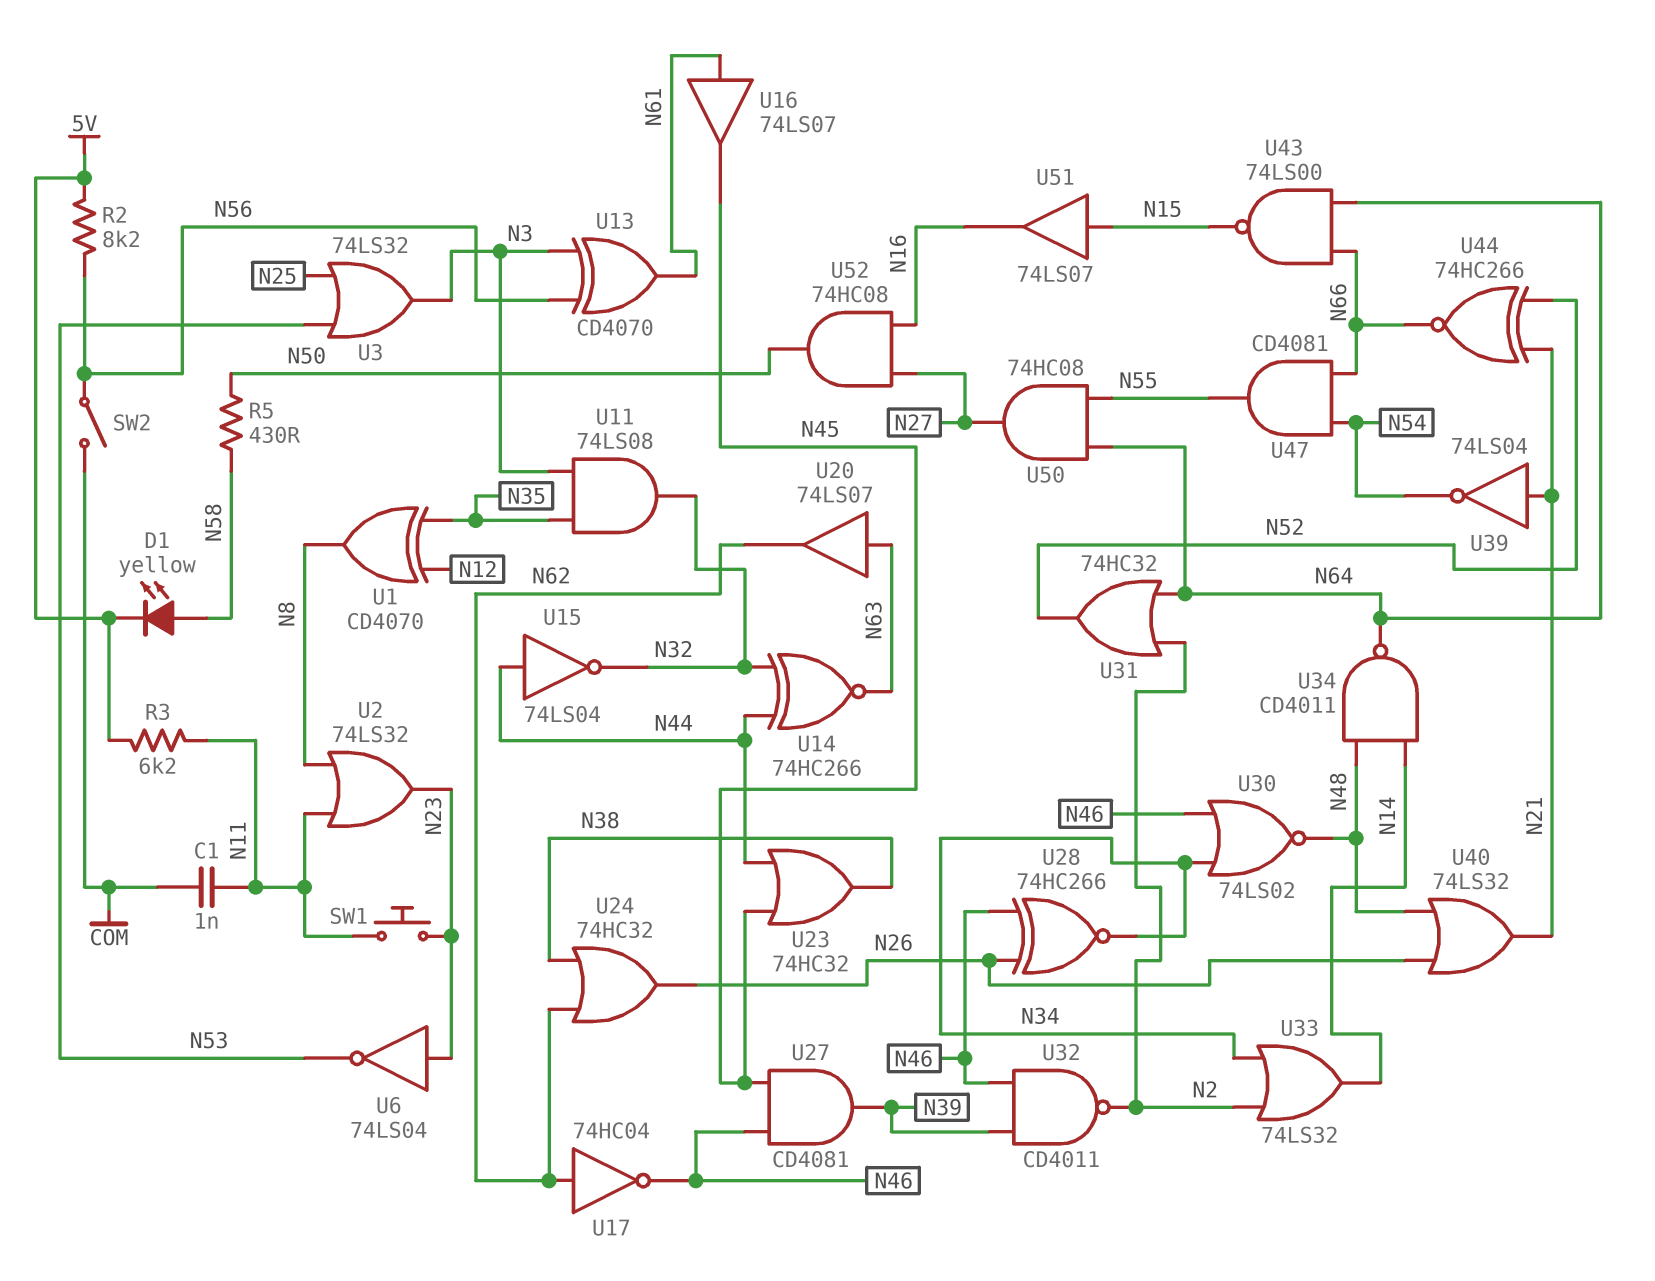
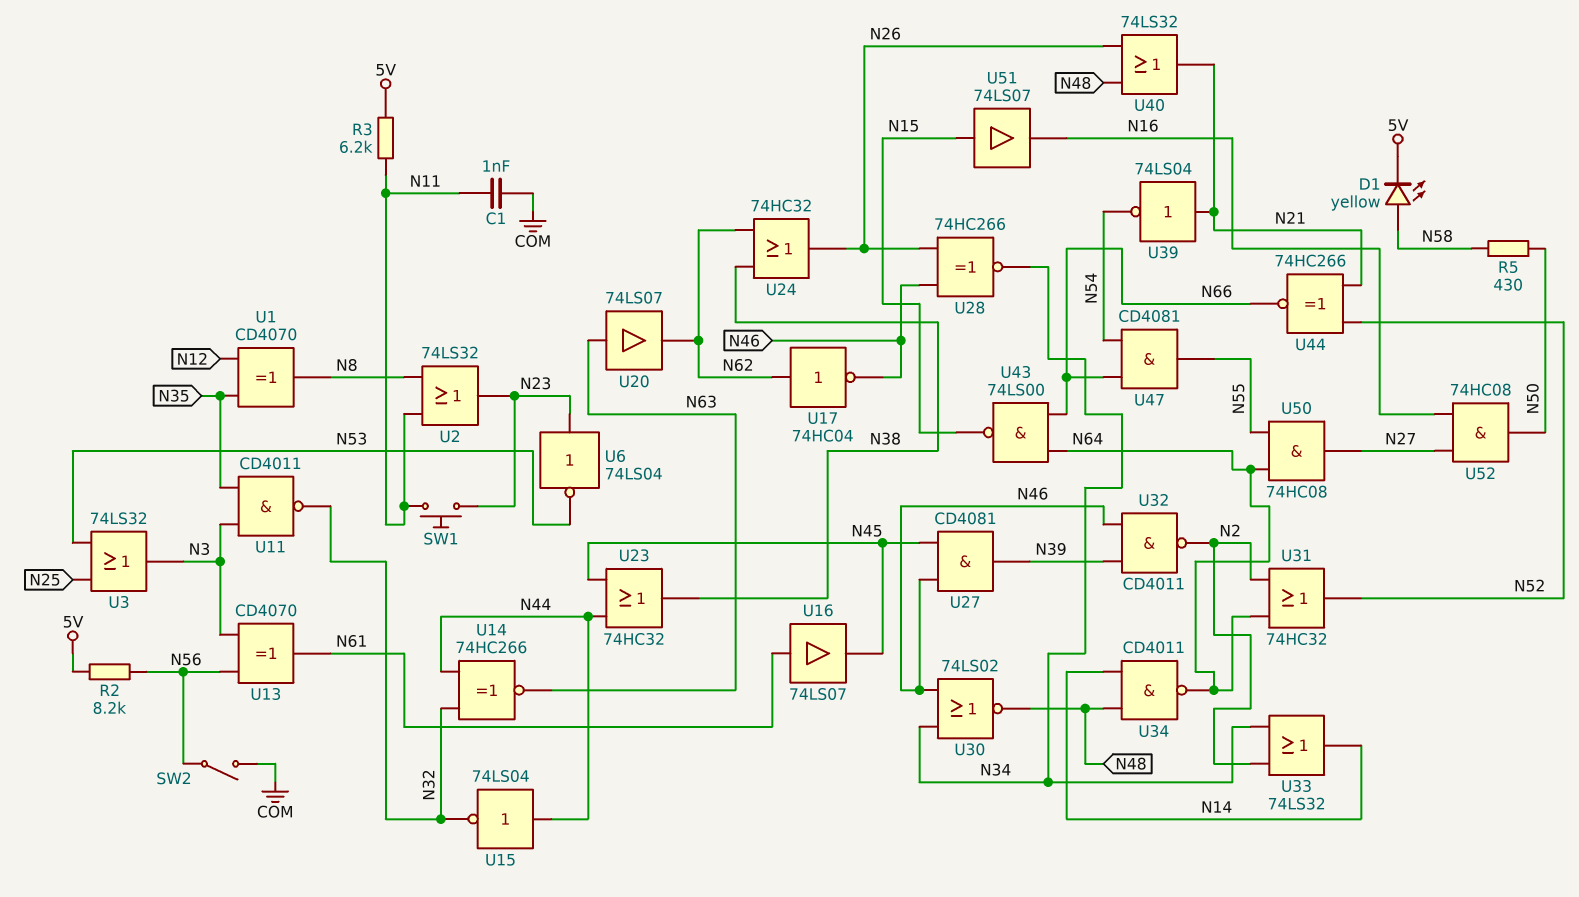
U11: AND 74LS08 (in N3, in N35, out N32) -> NAND CD4011 (in N3, in N35, out N32)

